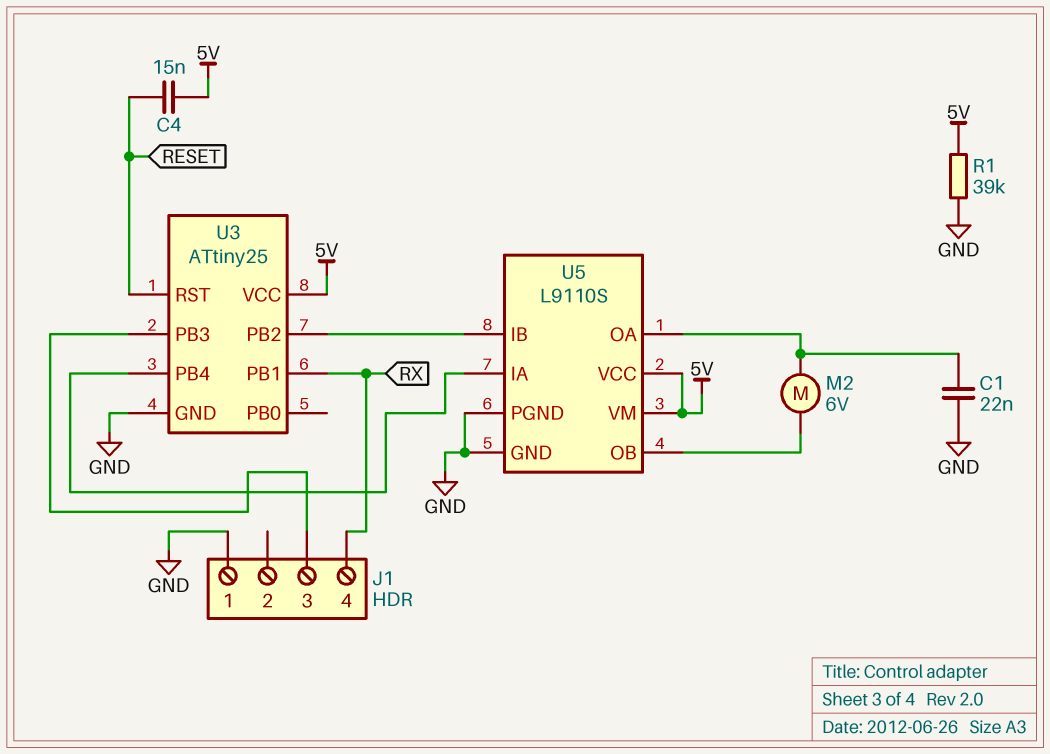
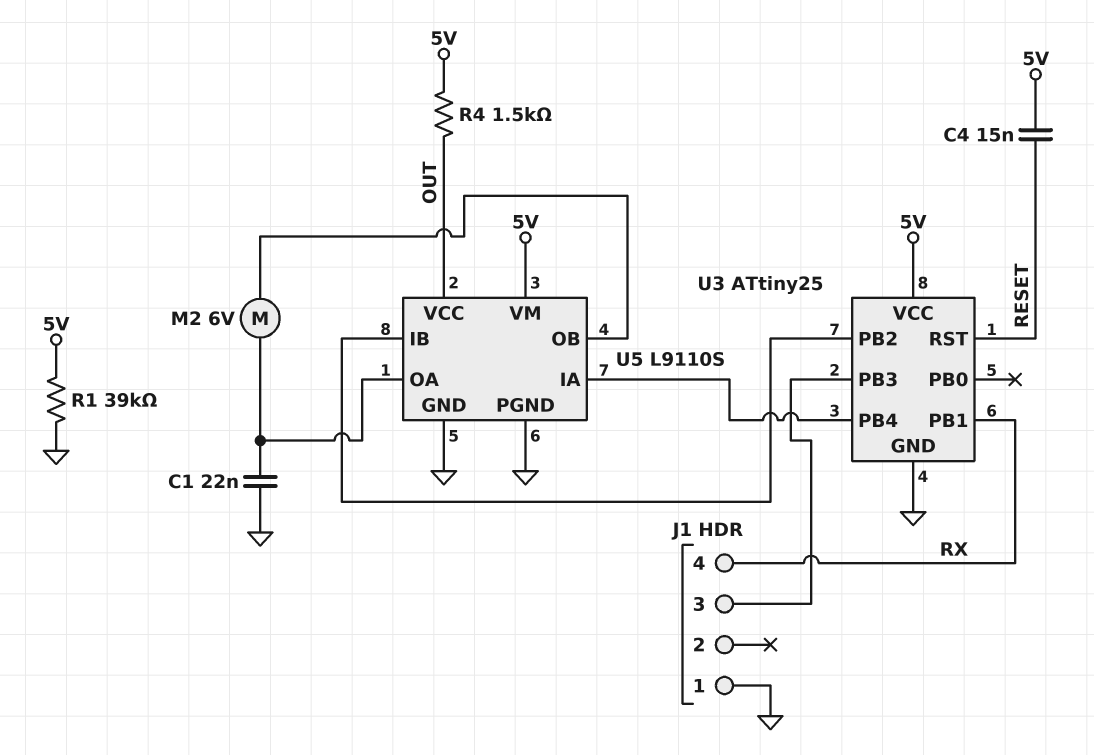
R4: none -> 1.5k (5V, OUT)
U5 pin VCC: 5V -> OUT

